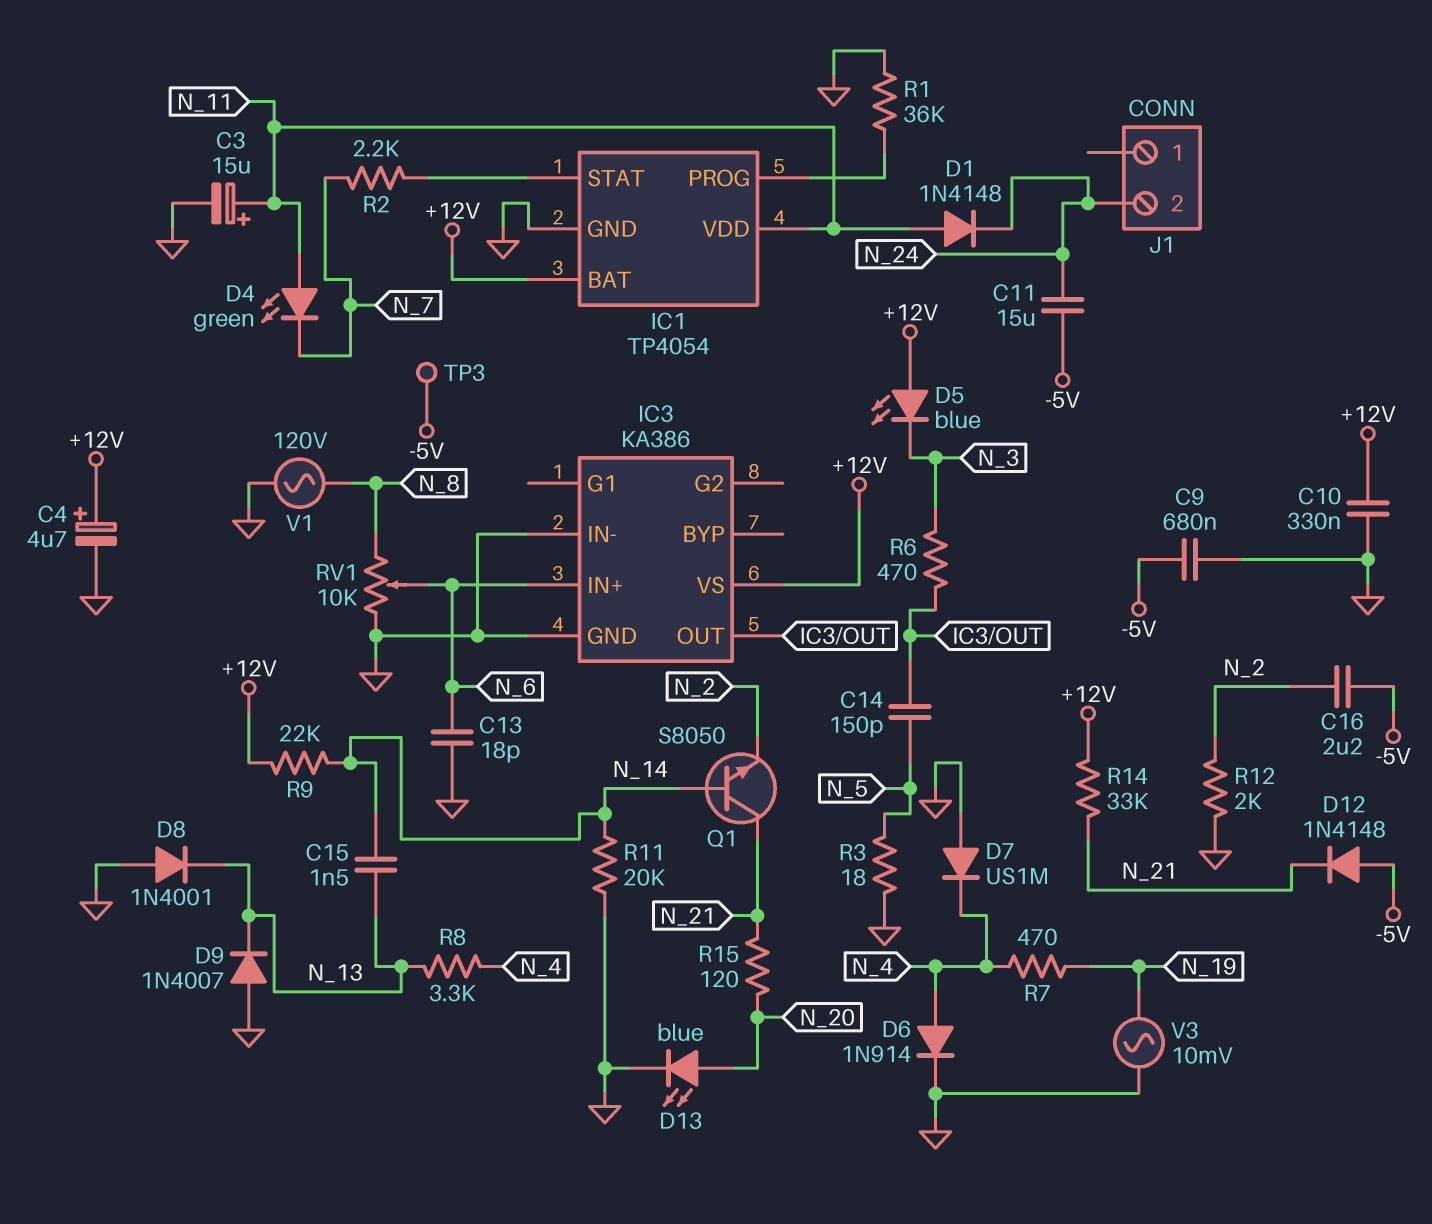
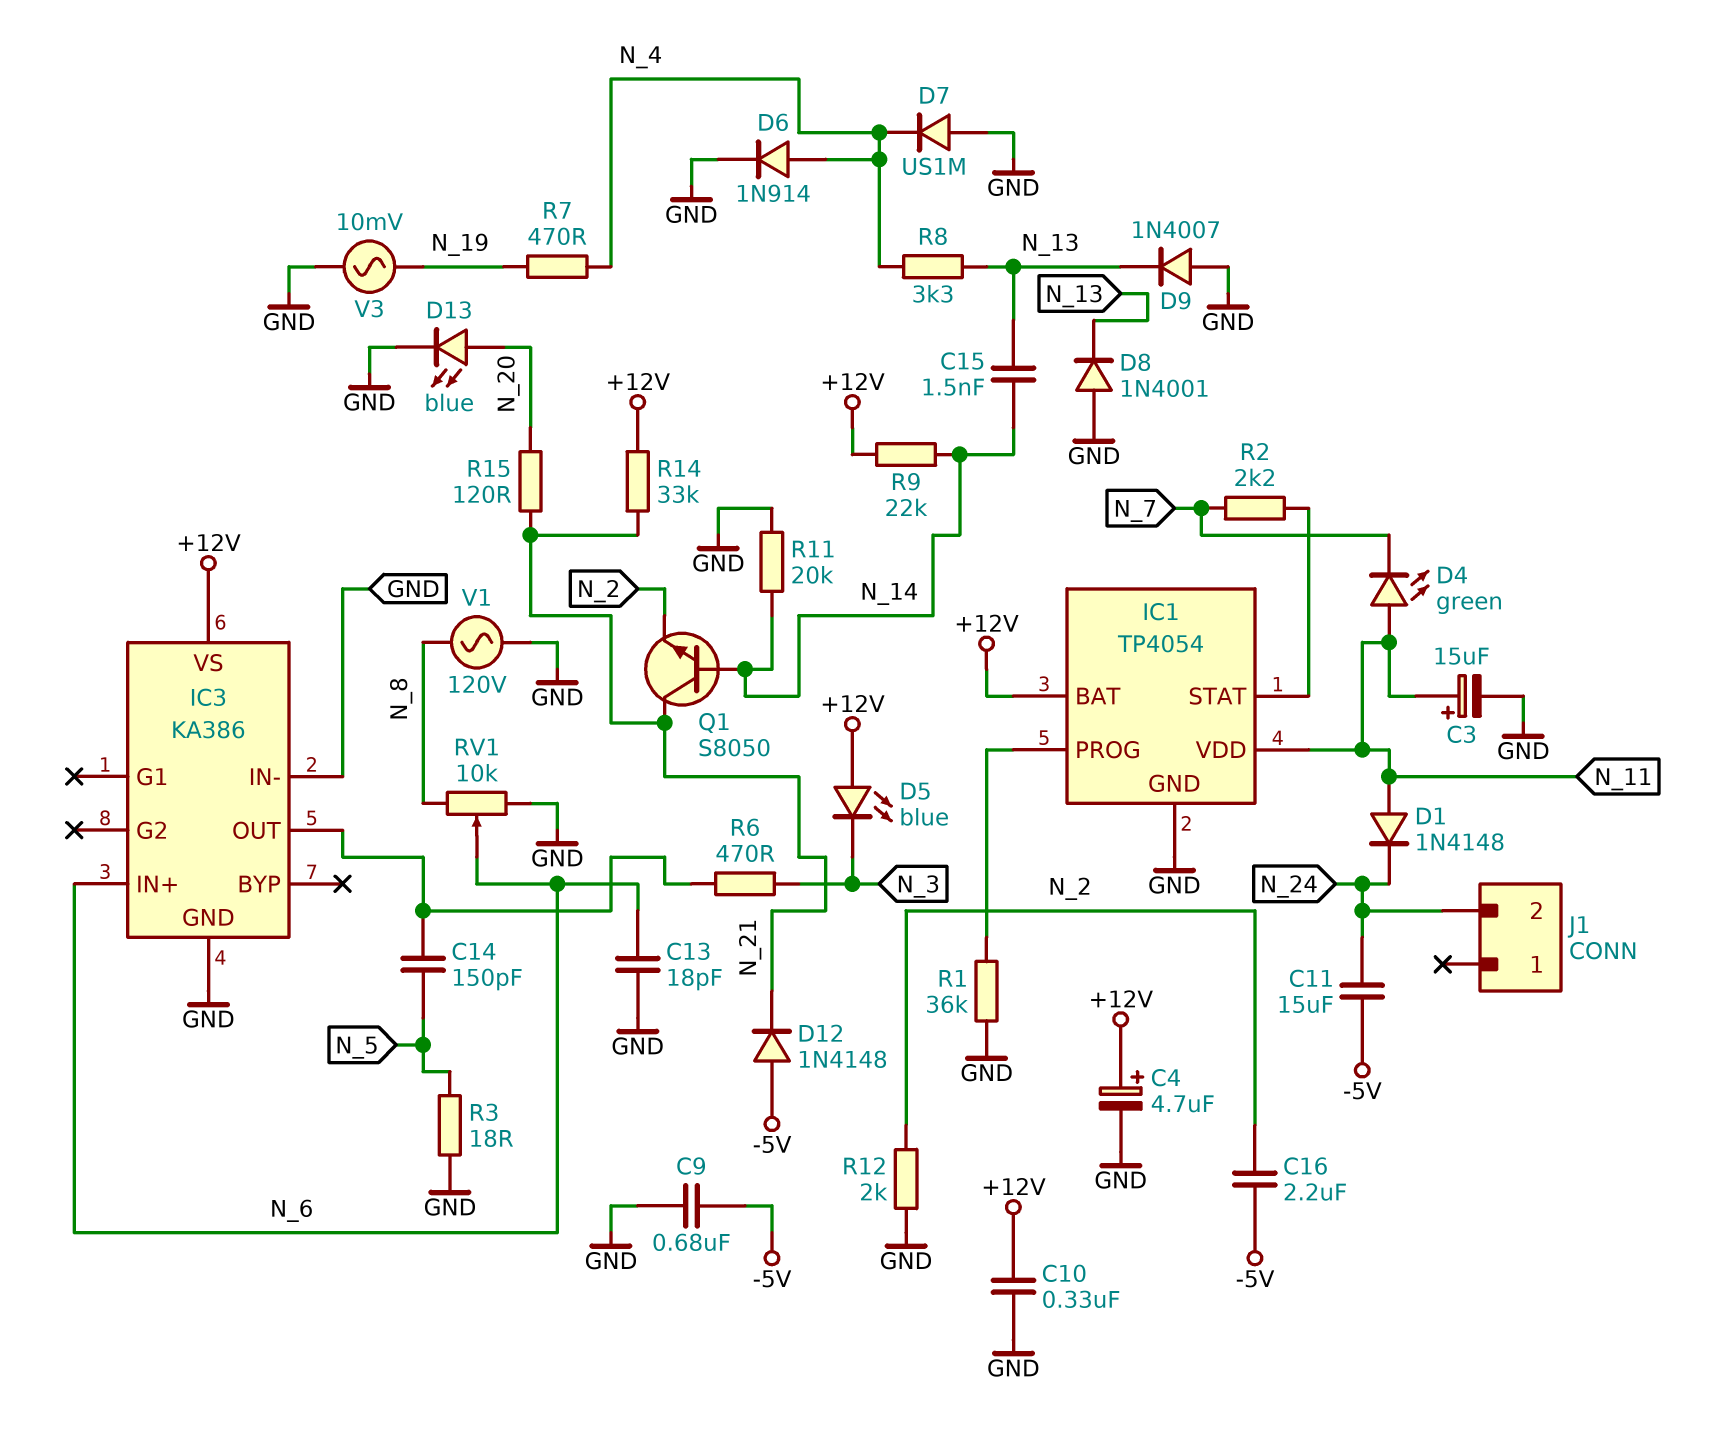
TP3: test point (-5V) -> none

